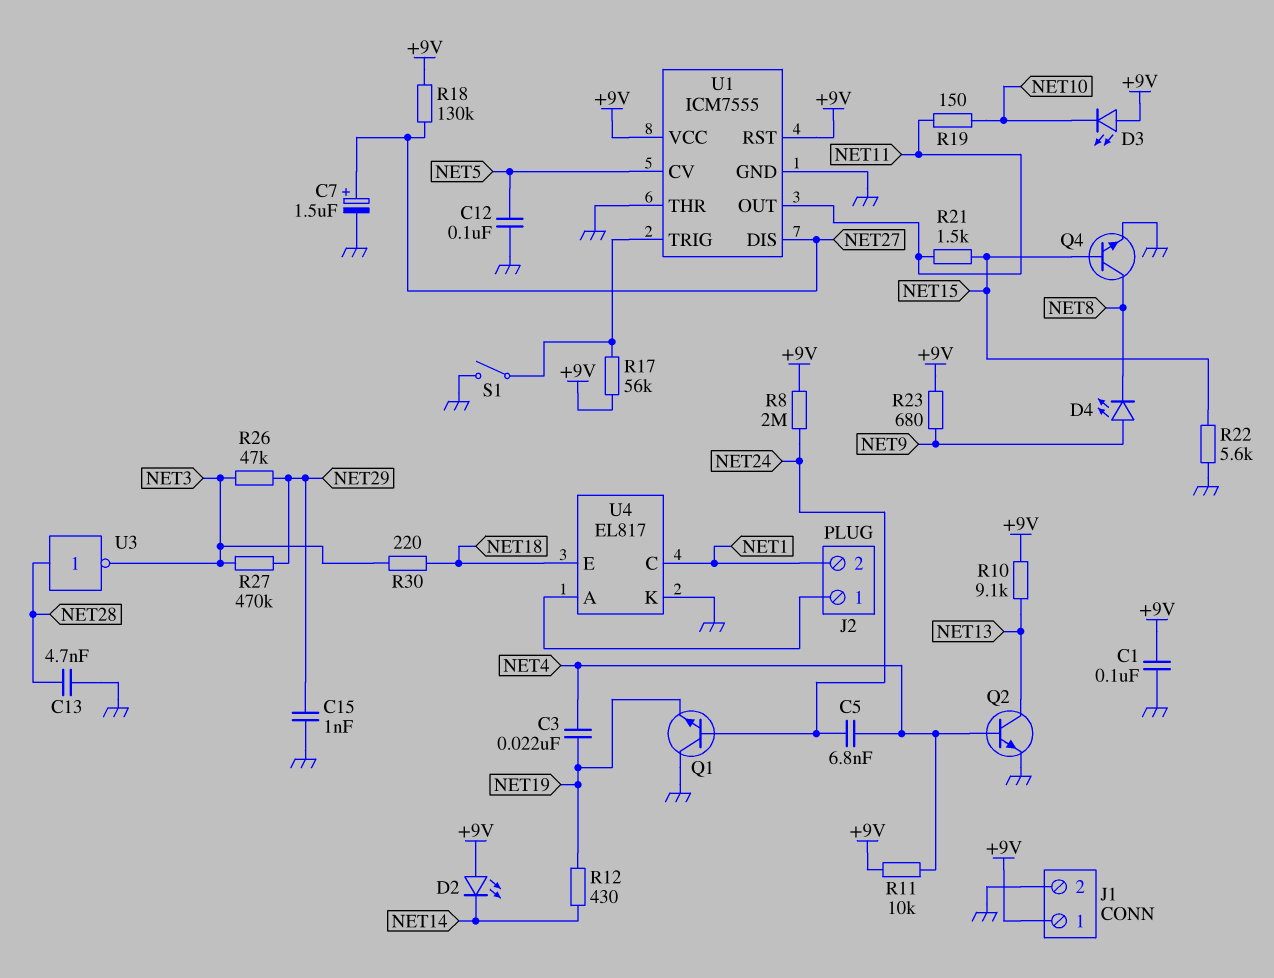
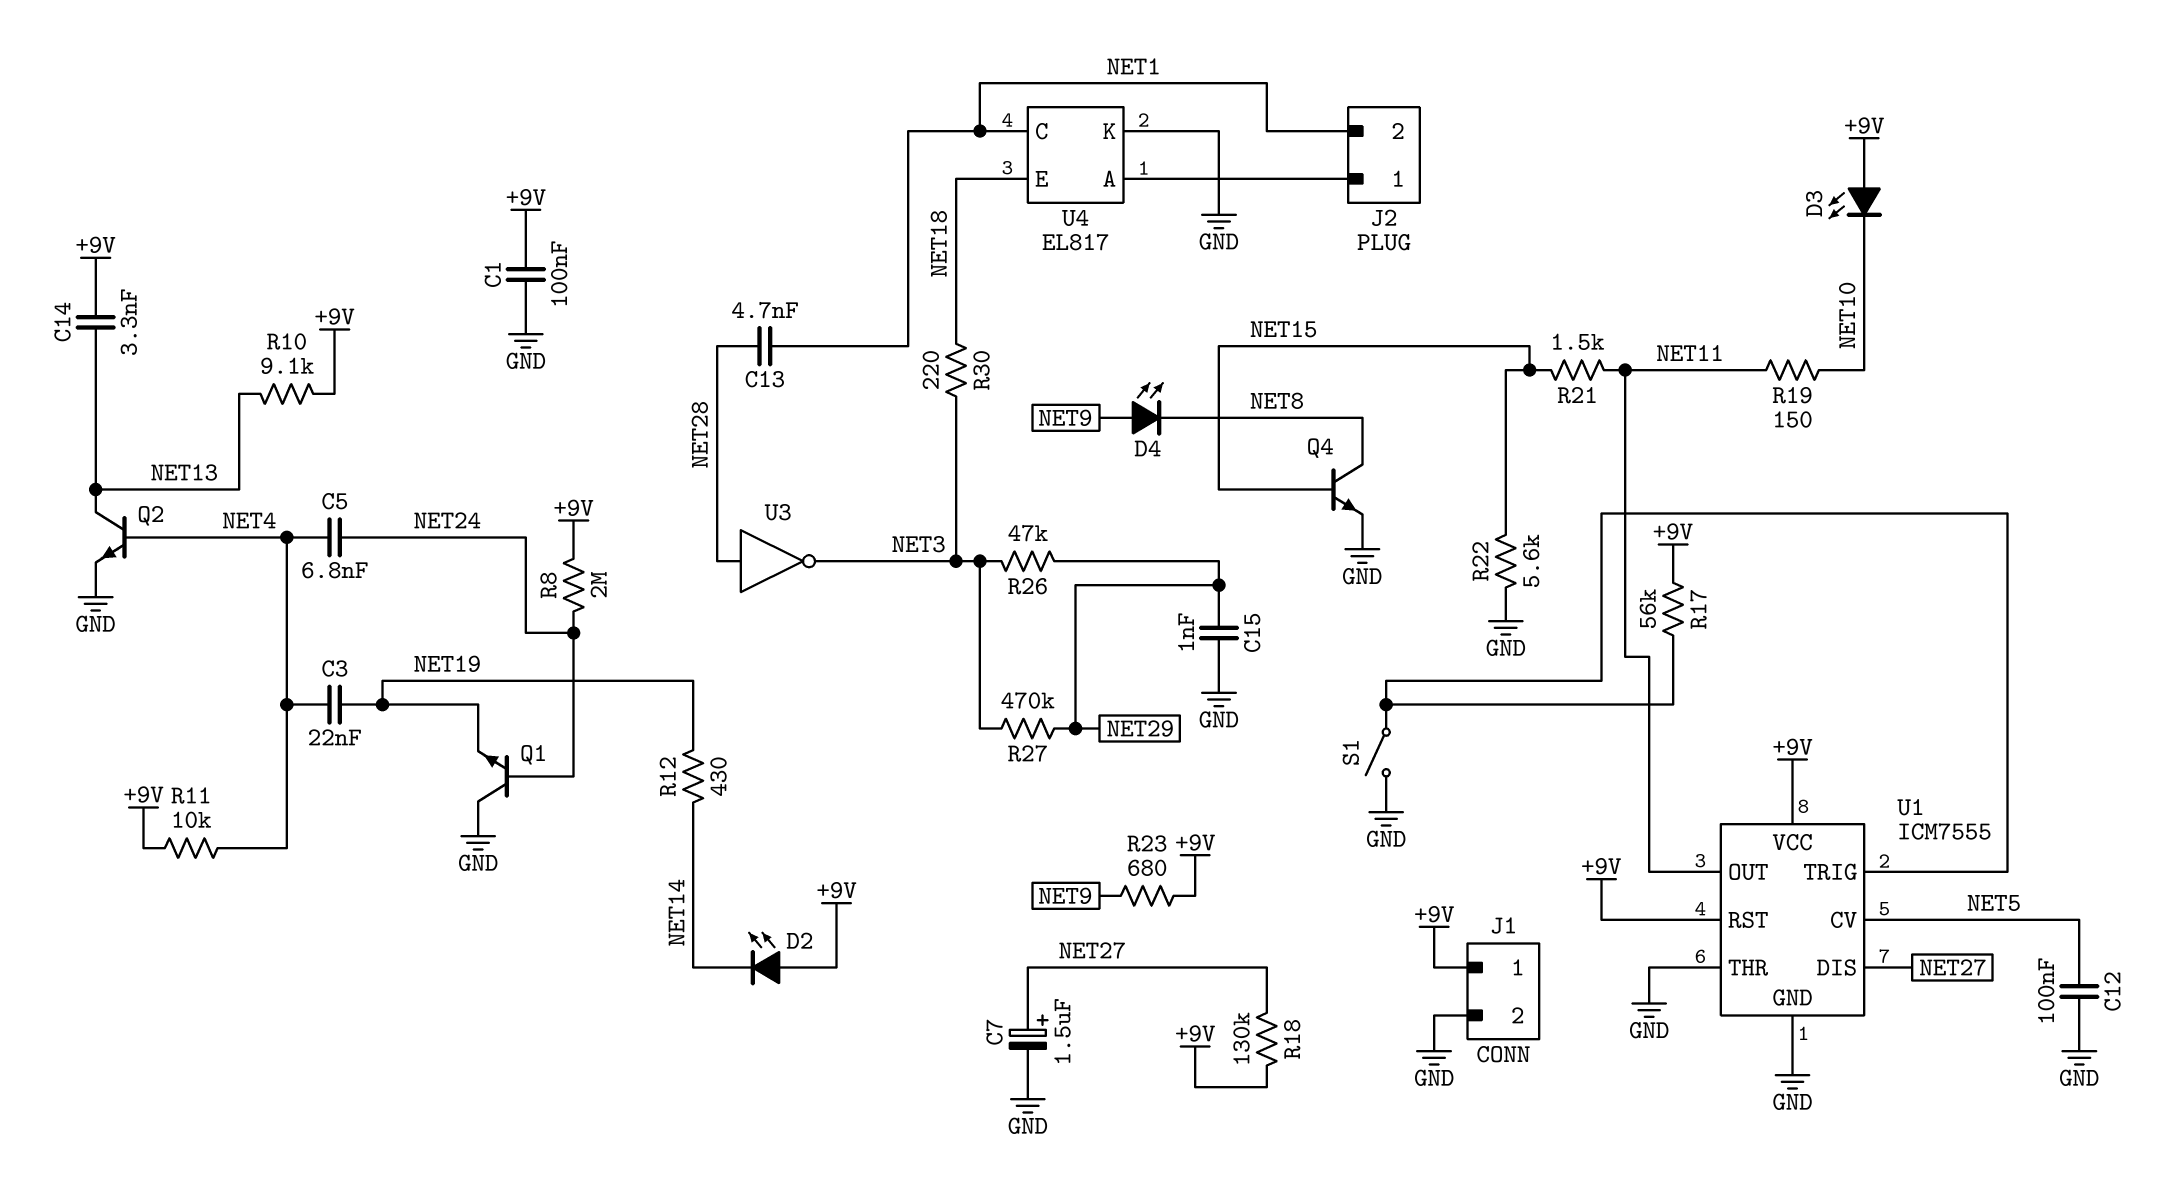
C13: 4.7nF (GND, NET28) -> 4.7nF (NET1, NET28)
C14: none -> 3.3nF (+9V, NET13)

